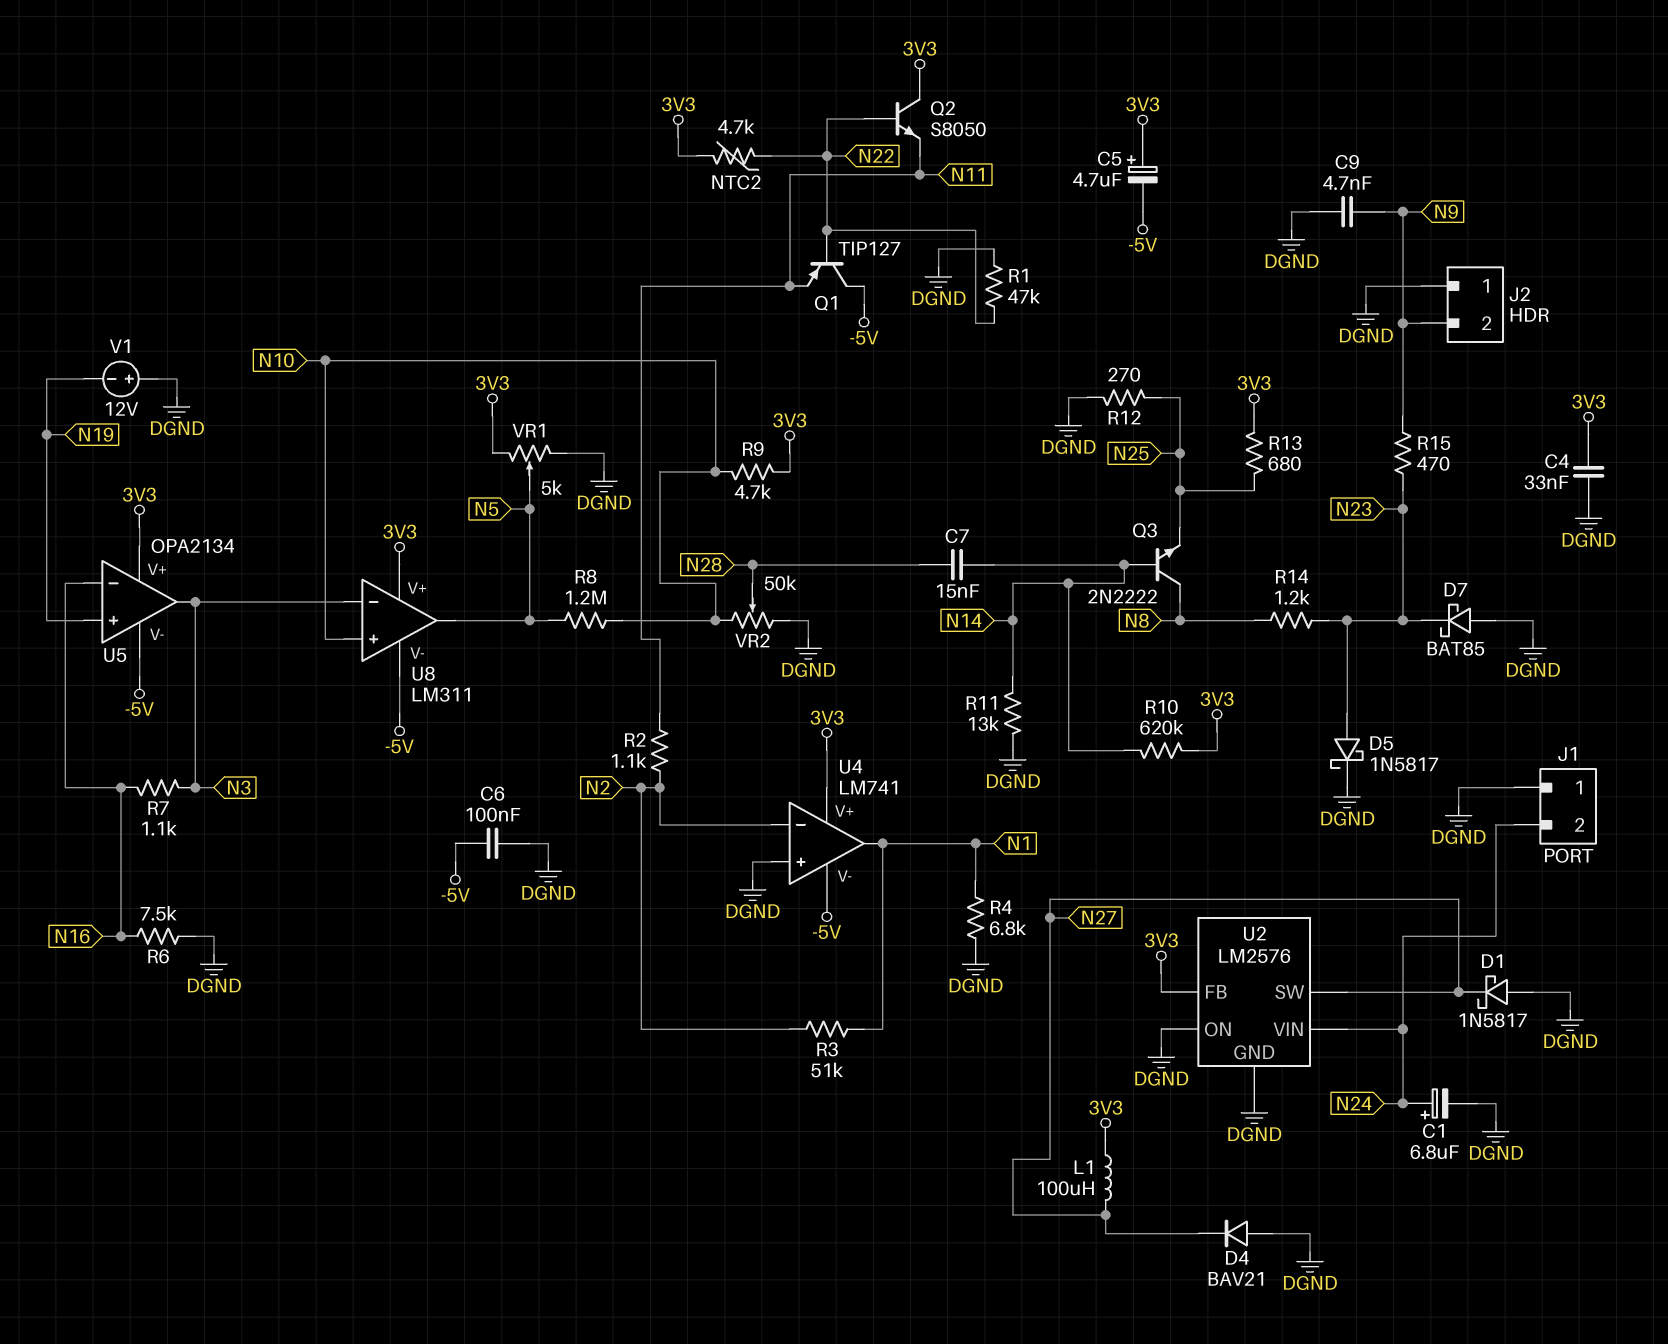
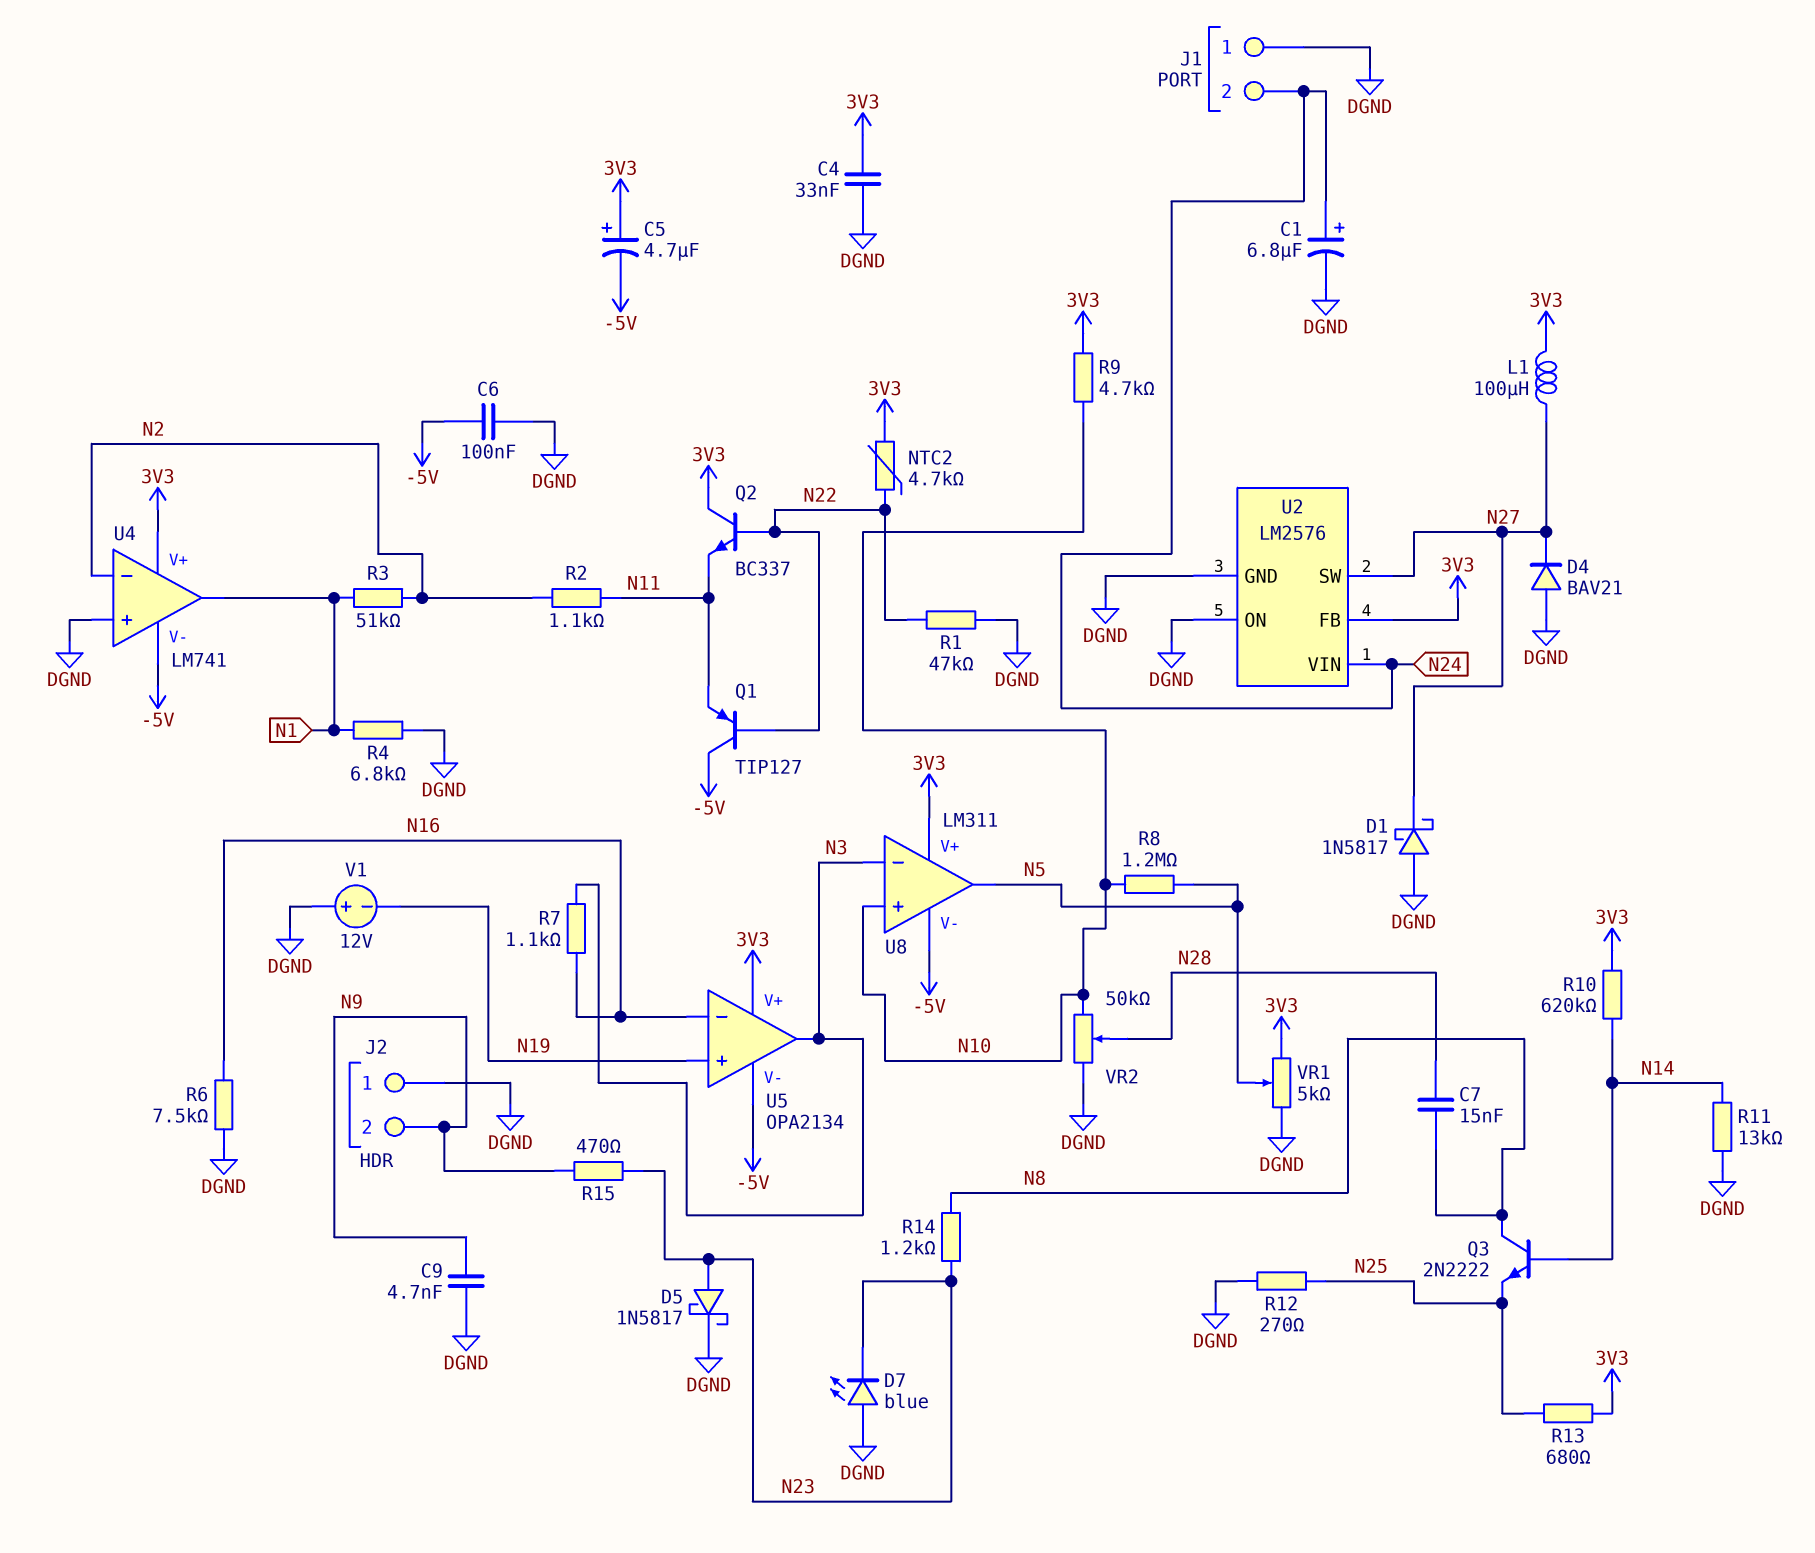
C7: 15nF (N14, N28) -> 15nF (N8, N28)
D7: schottky BAT85 (A DGND, K N23) -> LED blue (A DGND, K N23)
Q2: NPN S8050 (B N22, C 3V3, E N11) -> NPN BC337 (B N22, C 3V3, E N11)

